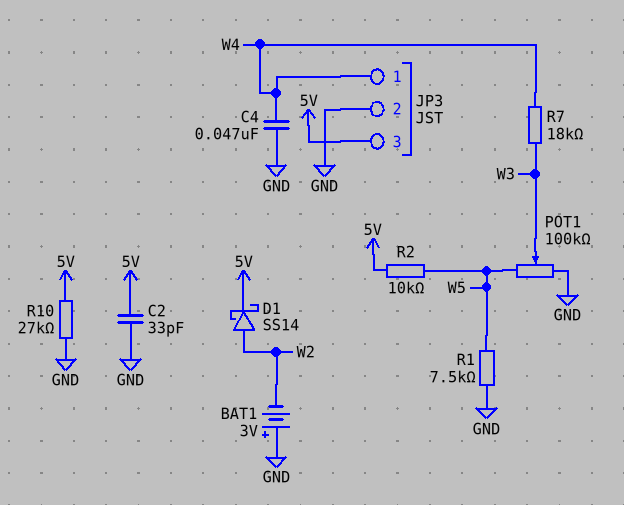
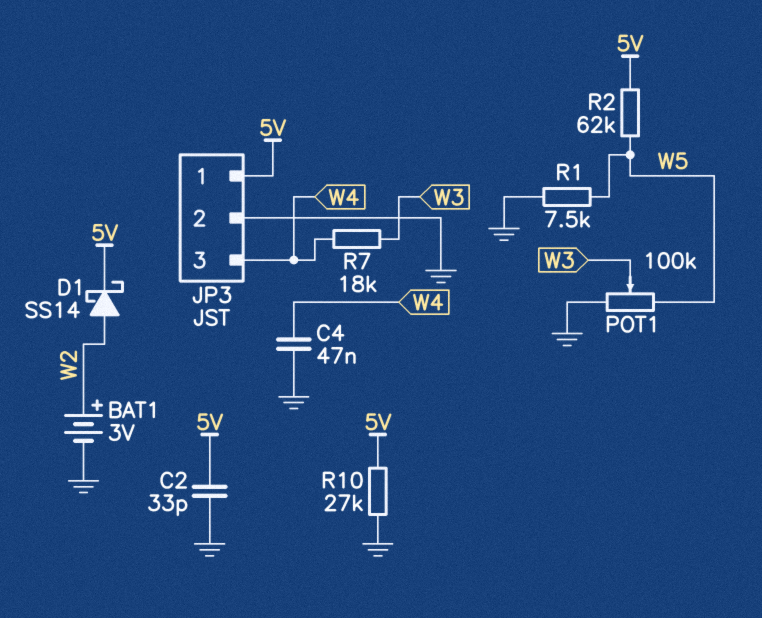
BAT1: 3V (plus GND, minus W2) -> 3V (plus W2, minus GND)
JP3 pin 1: W4 -> 5V
JP3 pin 3: 5V -> W4
R2: 10k (5V, W5) -> 62k (5V, W5)

